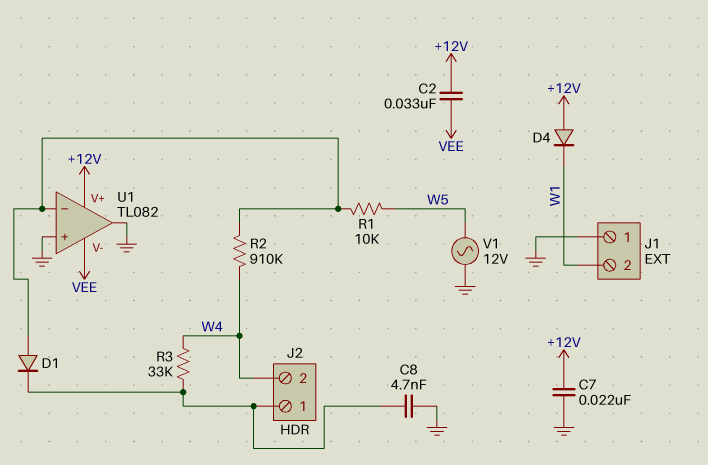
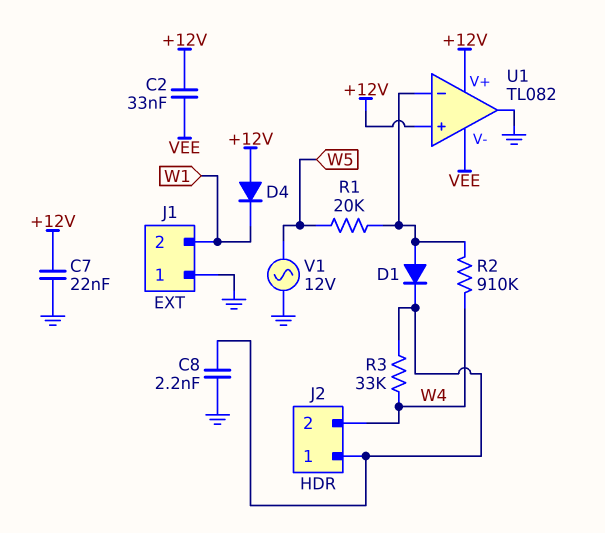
C8: 4.7nF (GND, J2/1) -> 2.2nF (GND, J2/1)
R1: 10k (U1/in-, W5) -> 20k (U1/in-, W5)
U1 pin in+: GND -> +12V

